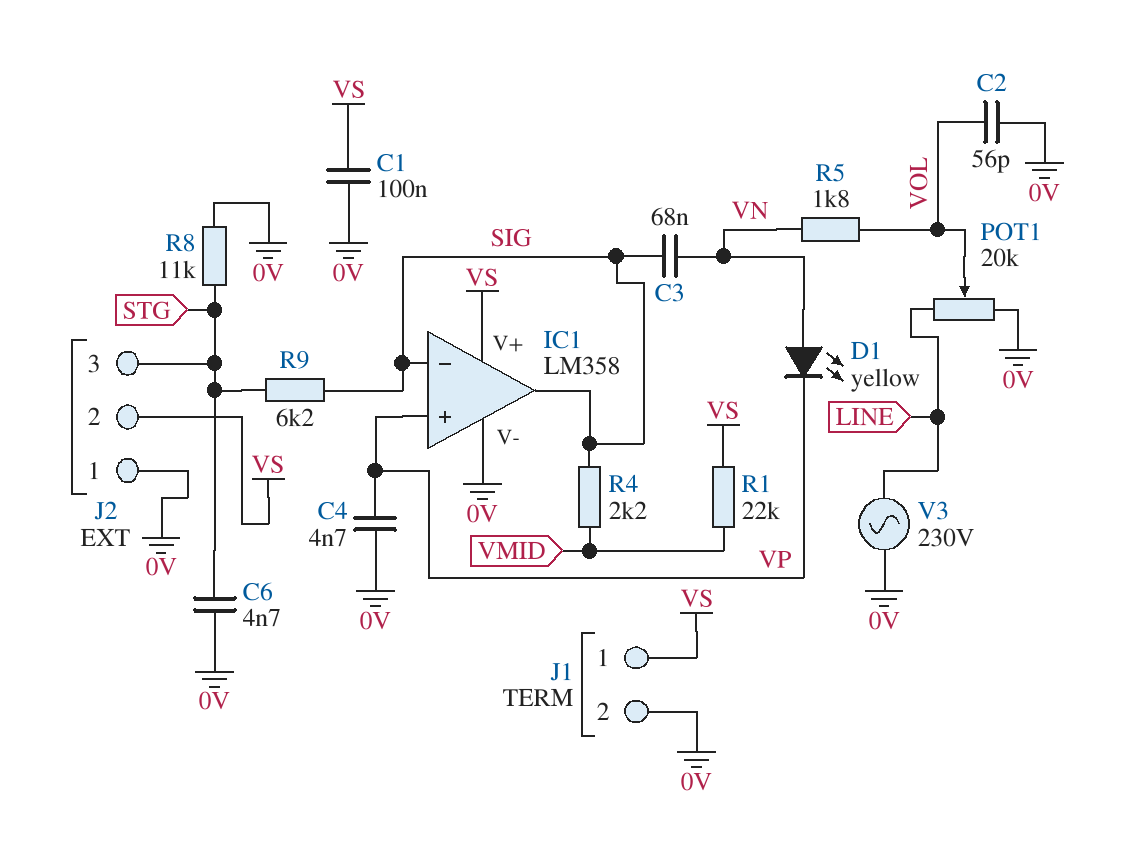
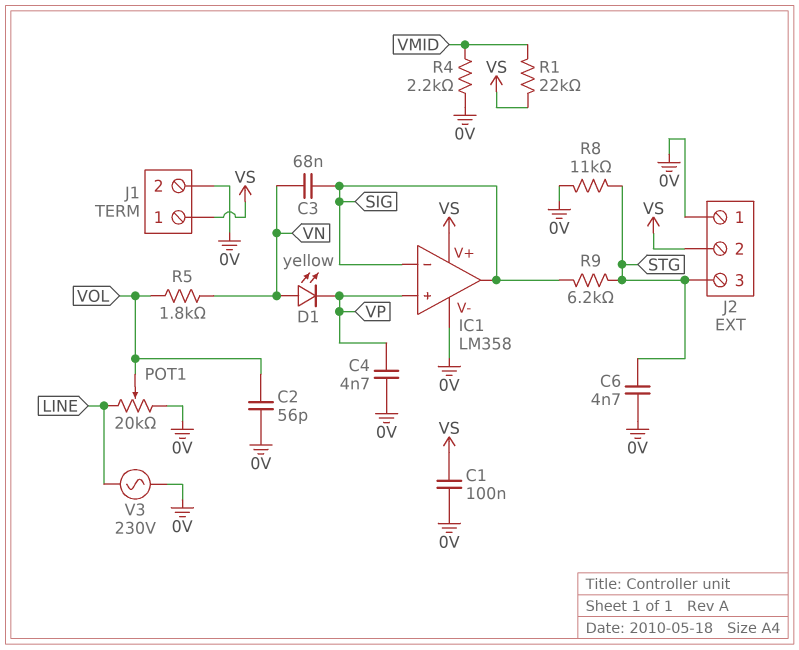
R4: 2.2k (SIG, VMID) -> 2.2k (0V, VMID)

